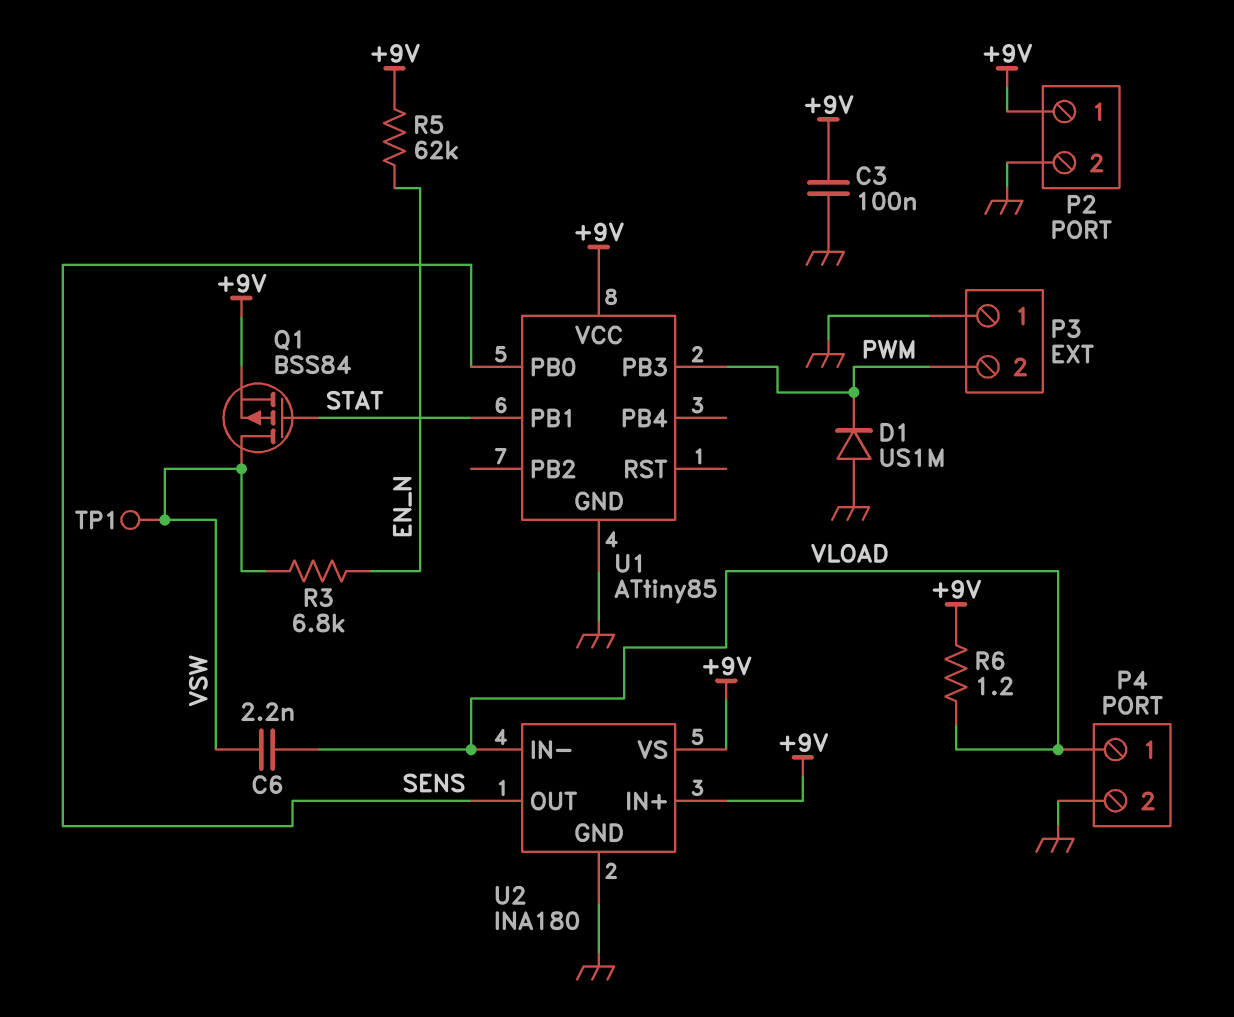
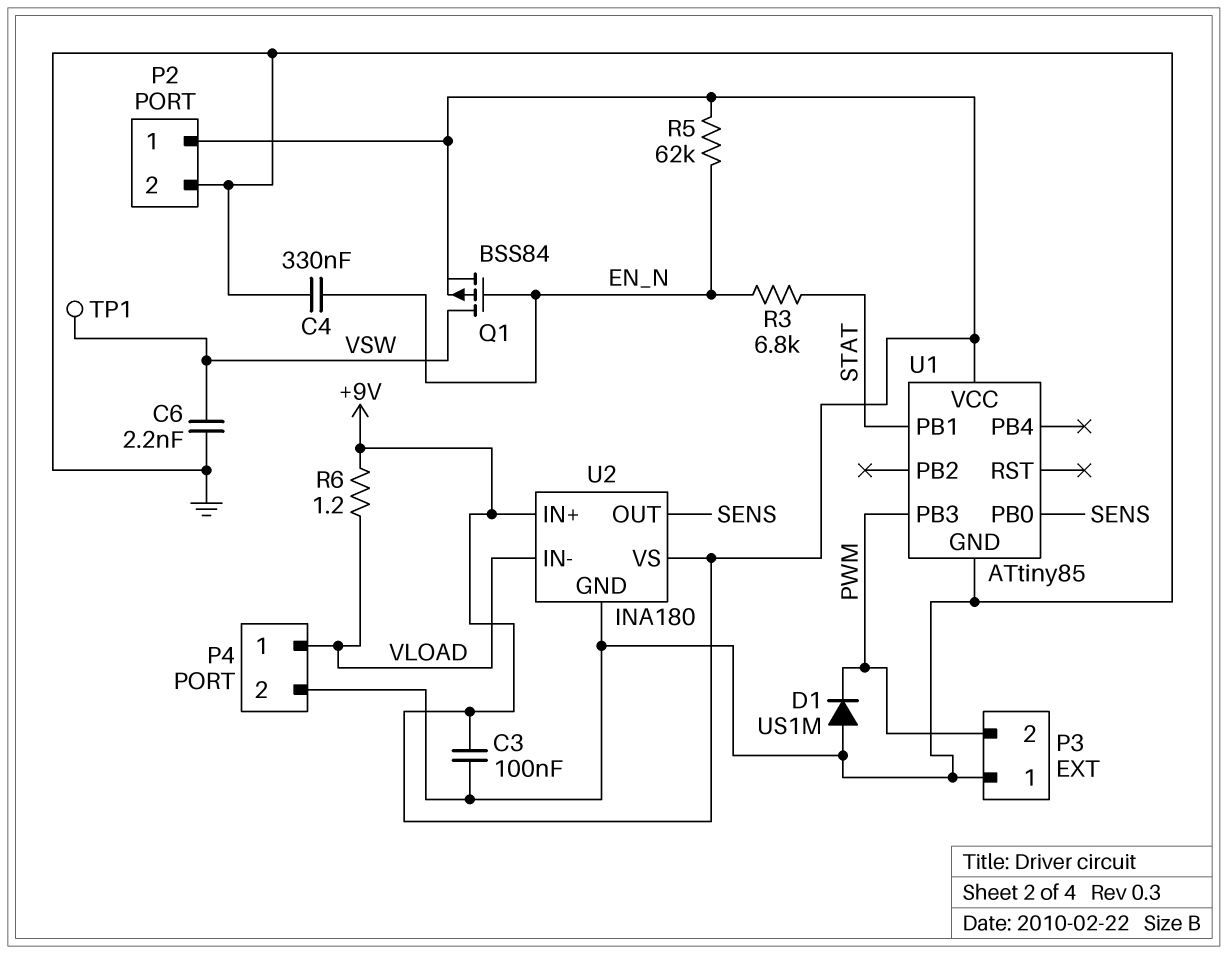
C4: none -> 330nF (EN_N, GND)
C6: 2.2nF (VLOAD, VSW) -> 2.2nF (GND, VSW)
Q1: PMOS BSS84 (G STAT, D VSW, S +9V) -> PMOS BSS84 (G EN_N, D VSW, S +9V)
R3: 6.8k (EN_N, VSW) -> 6.8k (EN_N, STAT)

